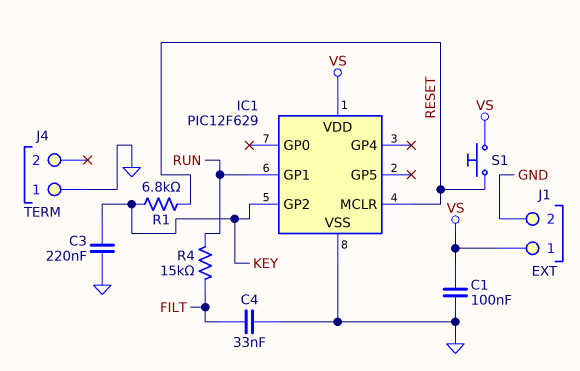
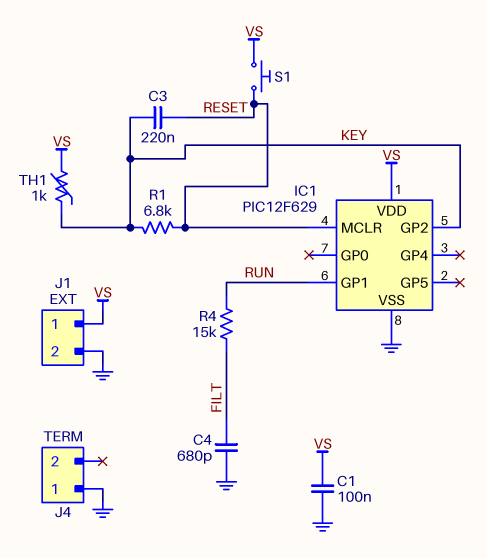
C3: 220nF (GND, KEY) -> 220nF (KEY, RESET)
C4: 33nF (FILT, GND) -> 680pF (FILT, GND)
TH1: none -> 1k (KEY, VS)

